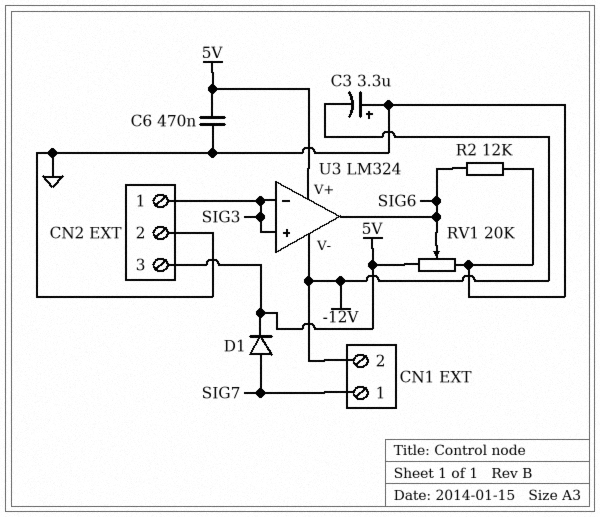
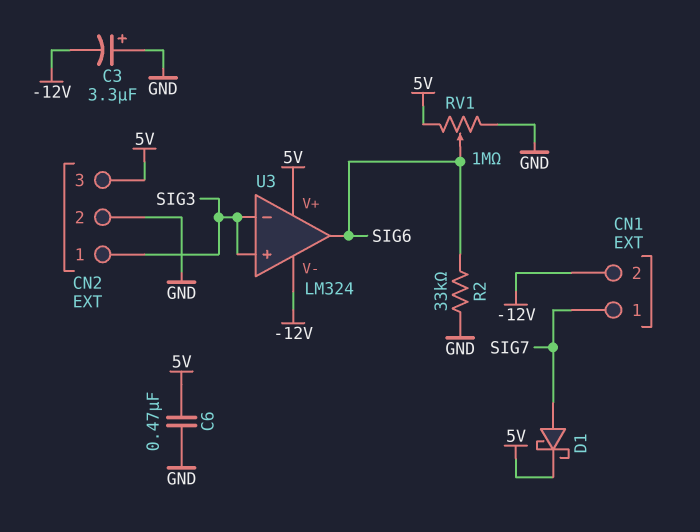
D1: diode (A SIG7, K 5V) -> schottky (A SIG7, K 5V)
R2: 12k (GND, SIG6) -> 33k (GND, SIG6)
RV1: 20k (5V, GND, wiper SIG6) -> 1M (5V, GND, wiper SIG6)

